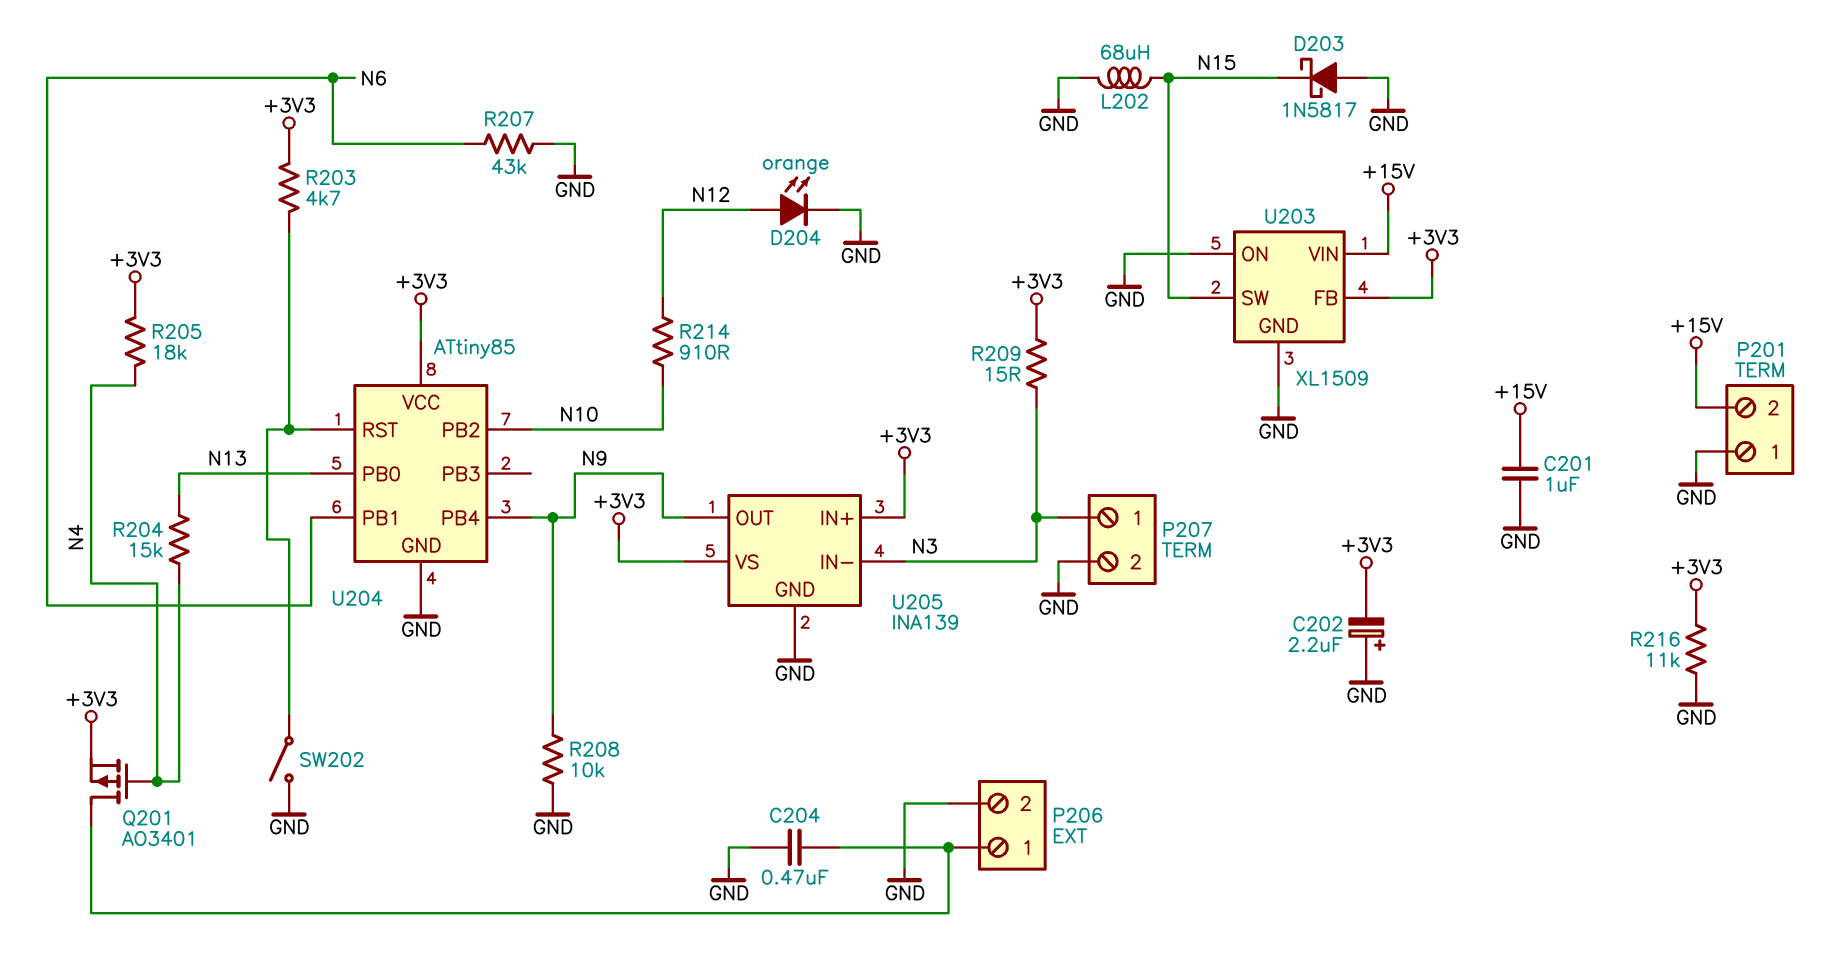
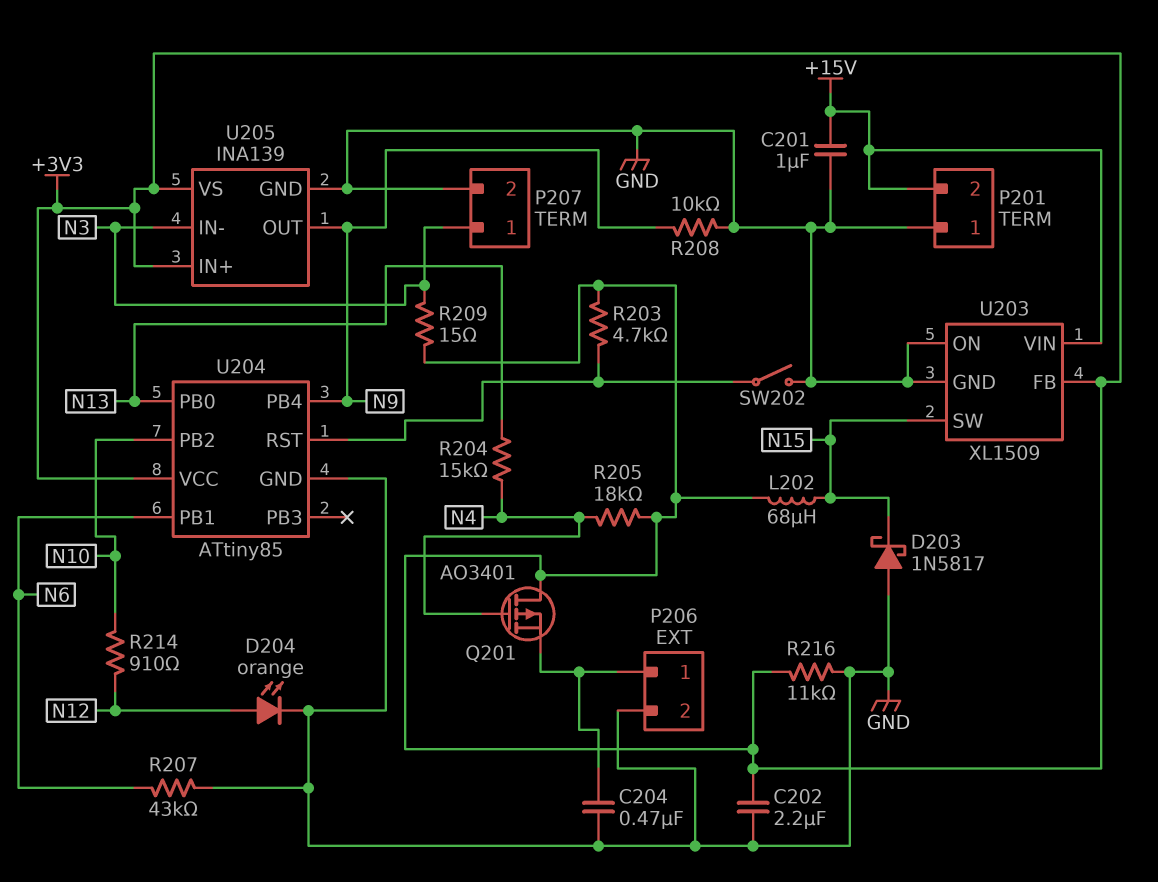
C202: 2.2uF (plus GND, minus +3V3) -> 2.2uF (+3V3, GND)
L202: 68uH (GND, N15) -> 68uH (+3V3, N15)
Q201: PMOS AO3401 (G N4, D P206/1, S +3V3) -> PMOS AO3401 (G N4, D +3V3, S P206/1)

